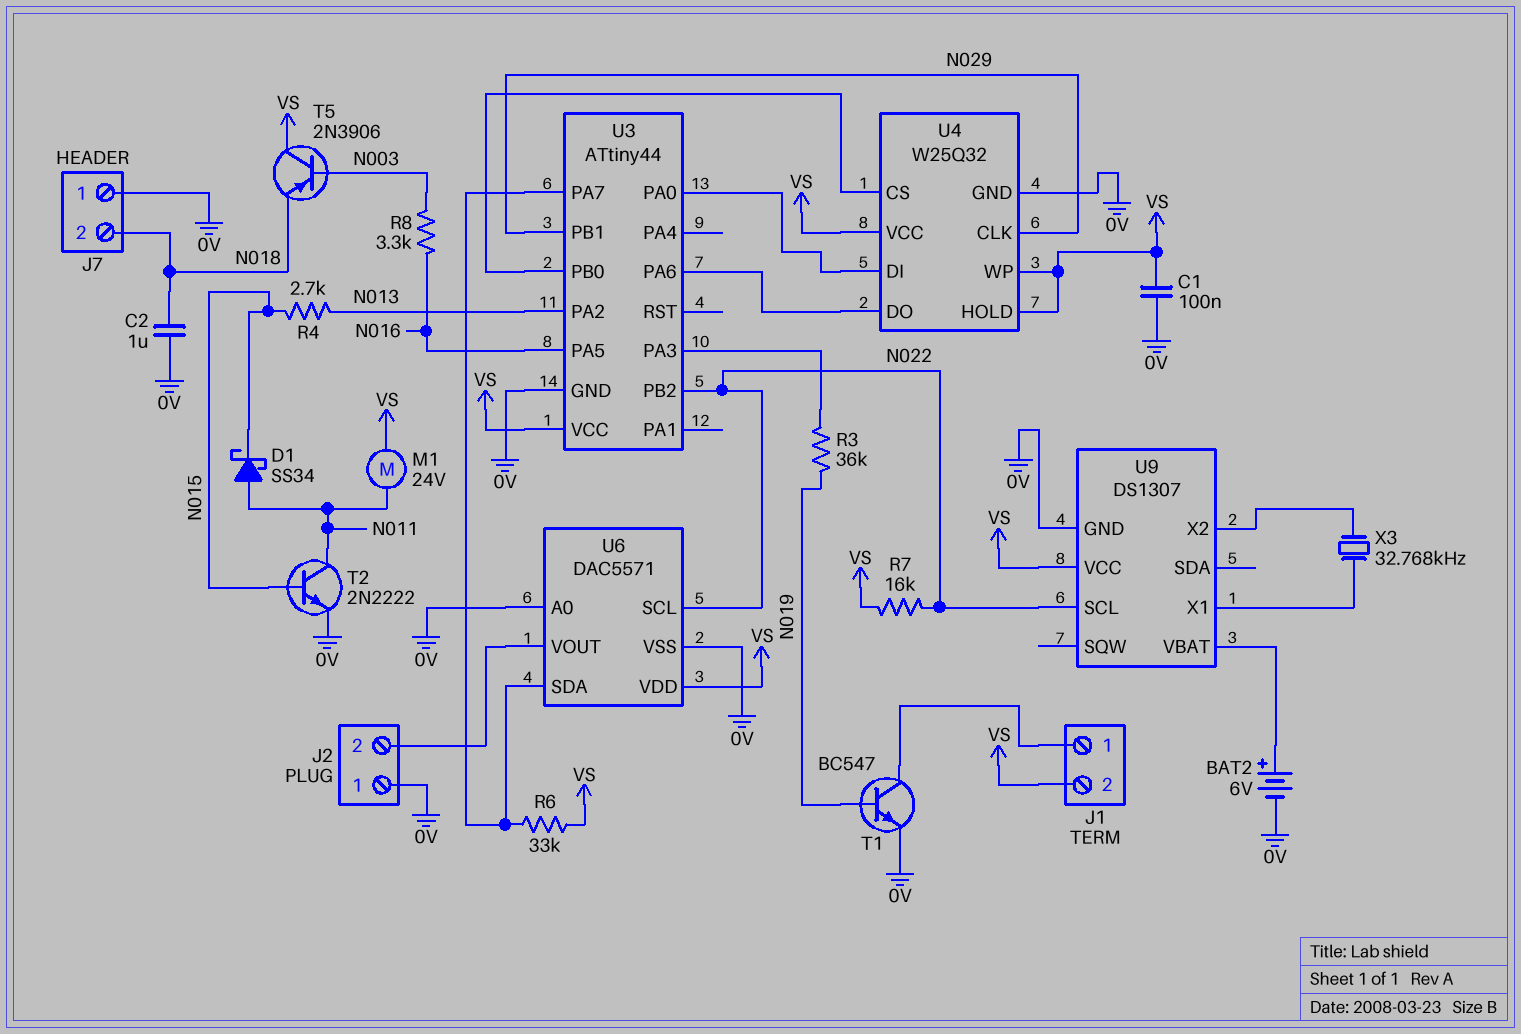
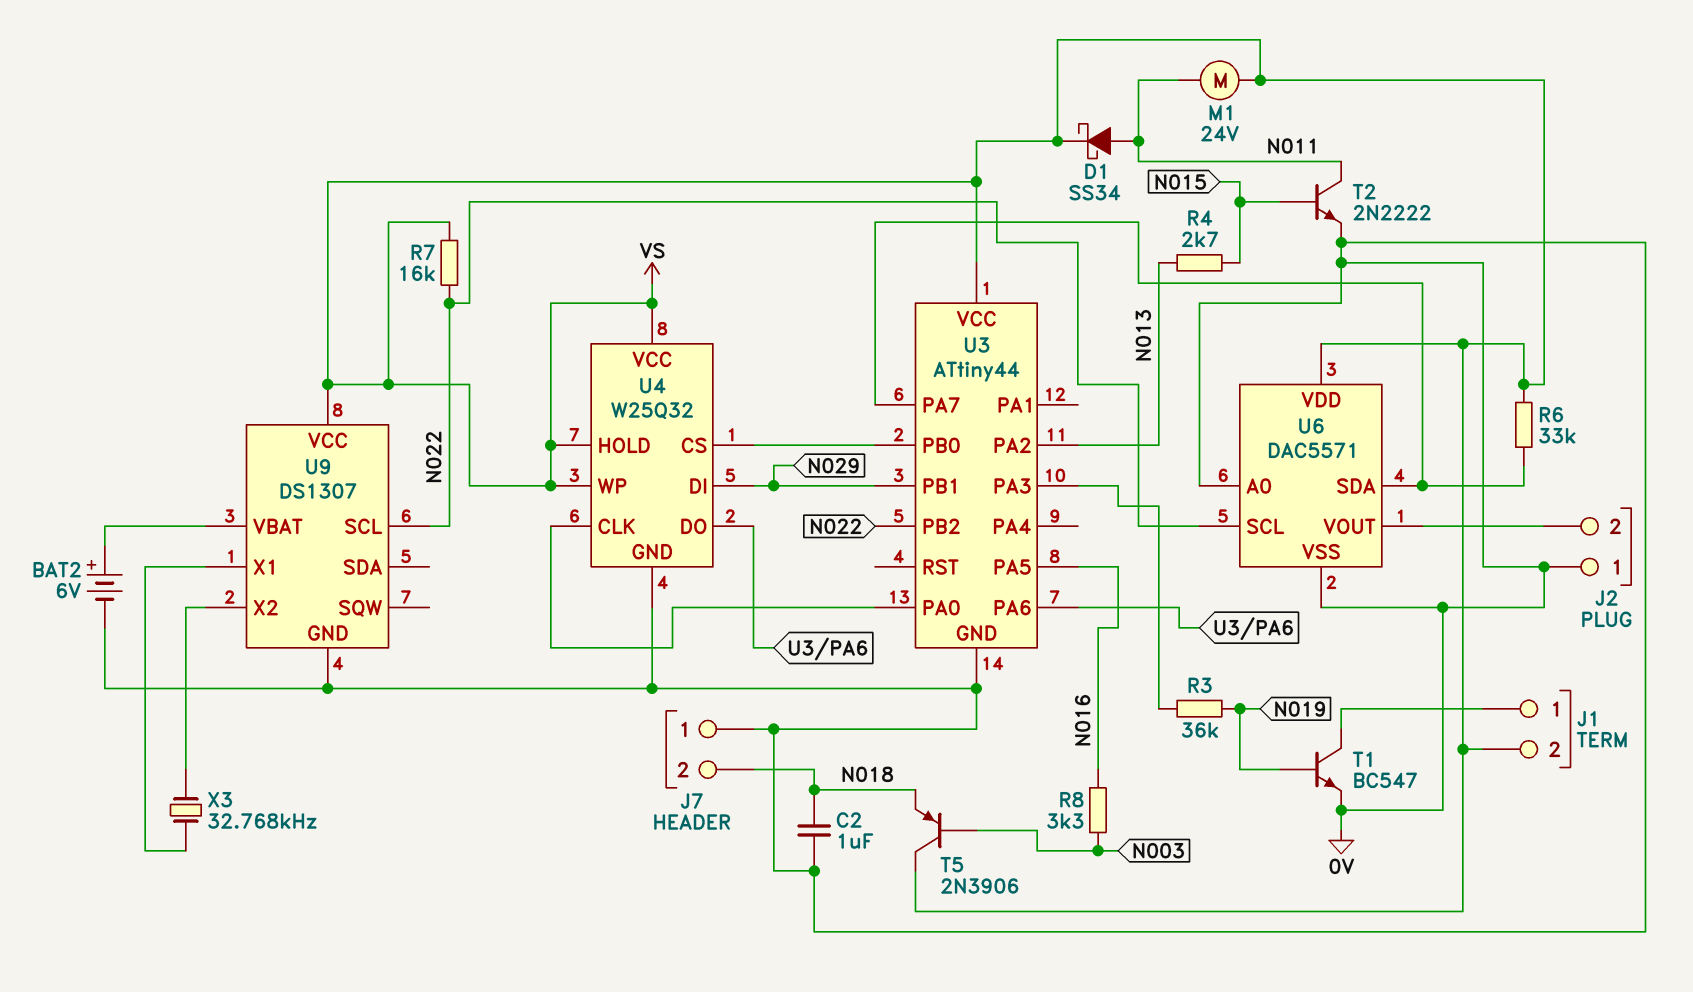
C1: 100nF (0V, VS) -> none
D1: schottky SS34 (A N011, K N015) -> schottky SS34 (A N011, K VS)
U4 pin CLK: N029 -> U3/PA0
U4 pin DI: U3/PA0 -> N029

